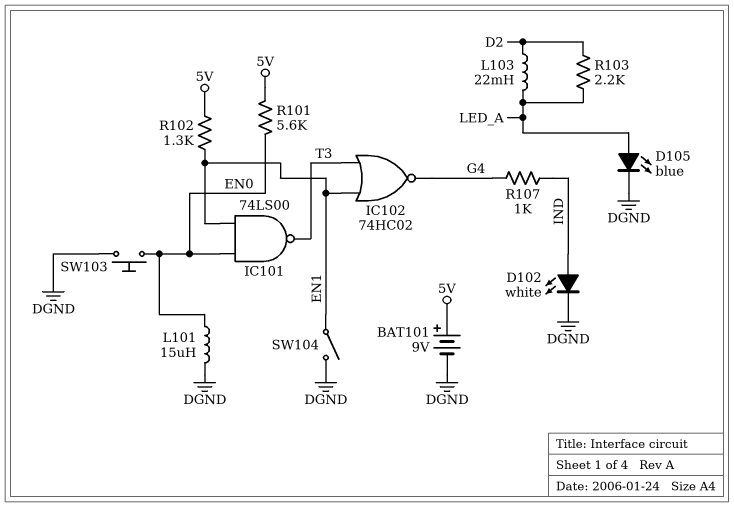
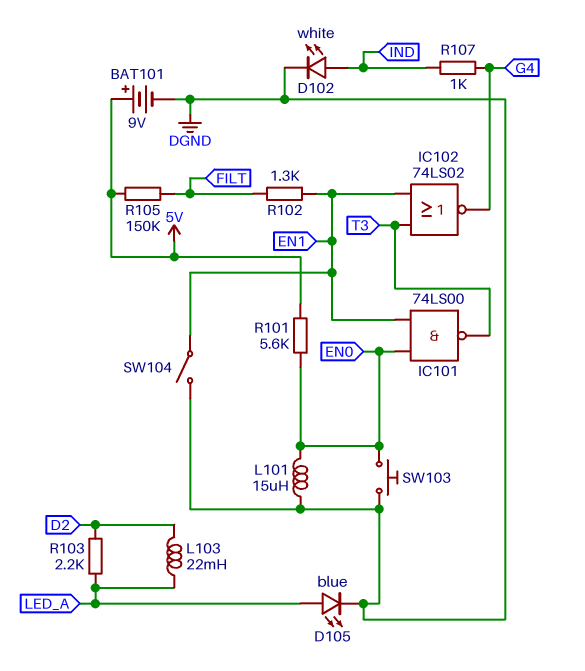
IC102: NOR 74HC02 (in EN1, in T3, out G4) -> NOR 74LS02 (in EN1, in T3, out G4)
R102: 1.3k (5V, EN1) -> 1.3k (EN1, FILT)
R105: none -> 150k (5V, FILT)

